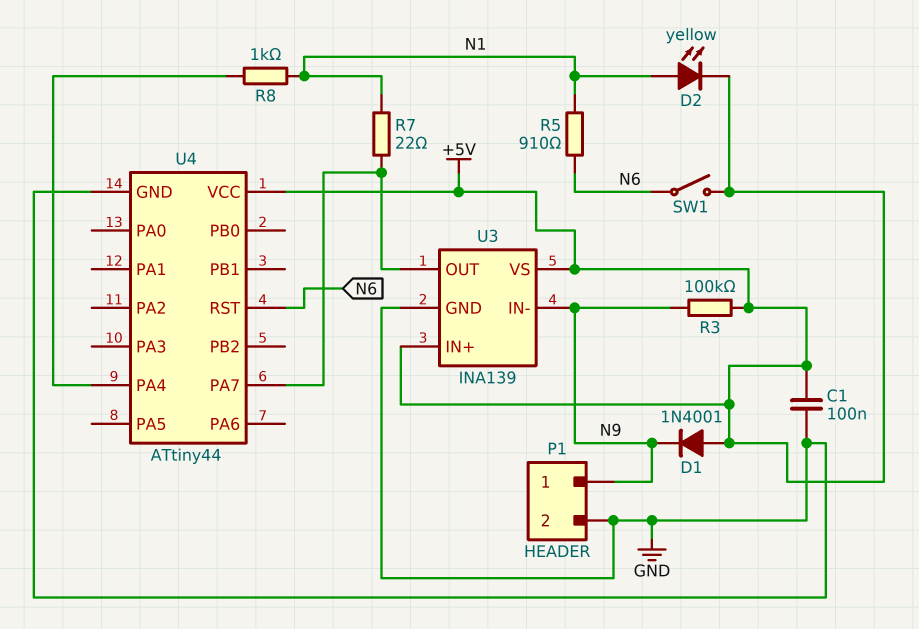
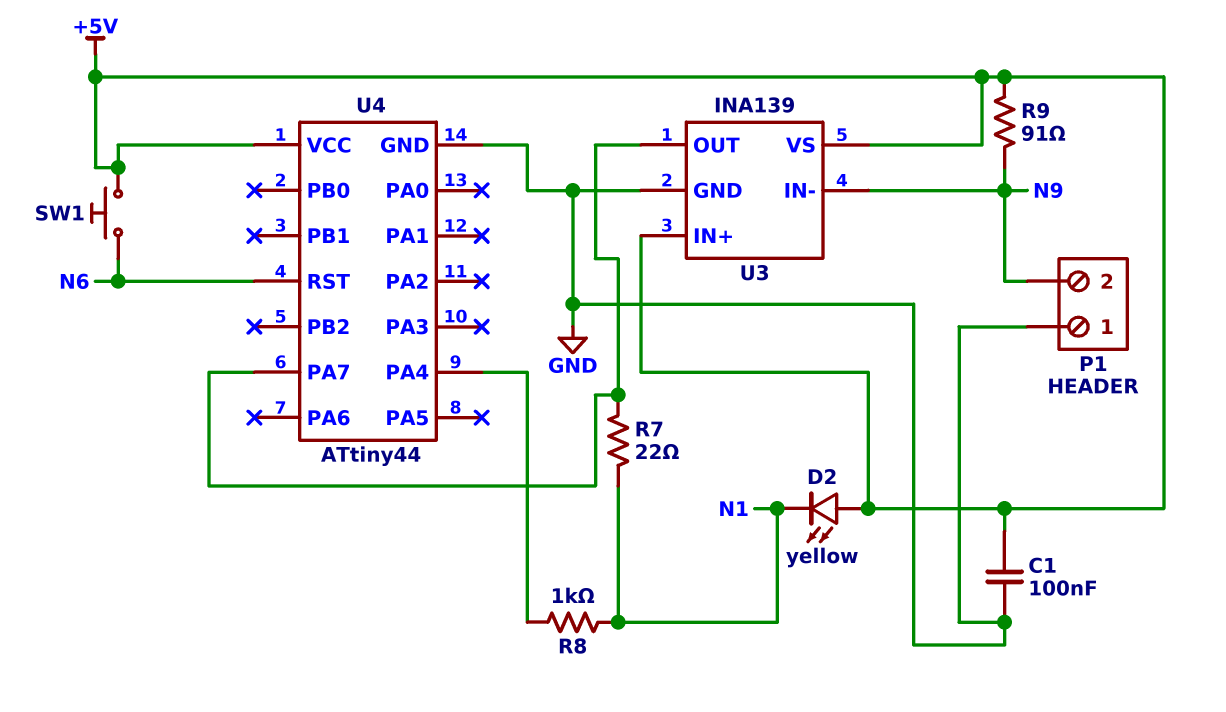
D1: diode 1N4001 (A +5V, K N9) -> none
D2: LED yellow (A N1, K +5V) -> LED yellow (A +5V, K N1)
P1 pin 1: N9 -> GND
P1 pin 2: GND -> N9
R3: 100k (+5V, N9) -> none
R5: 910 (N1, N6) -> none
R9: none -> 91 (+5V, N9)
SW1: switch (+5V, N6) -> button (+5V, N6)

